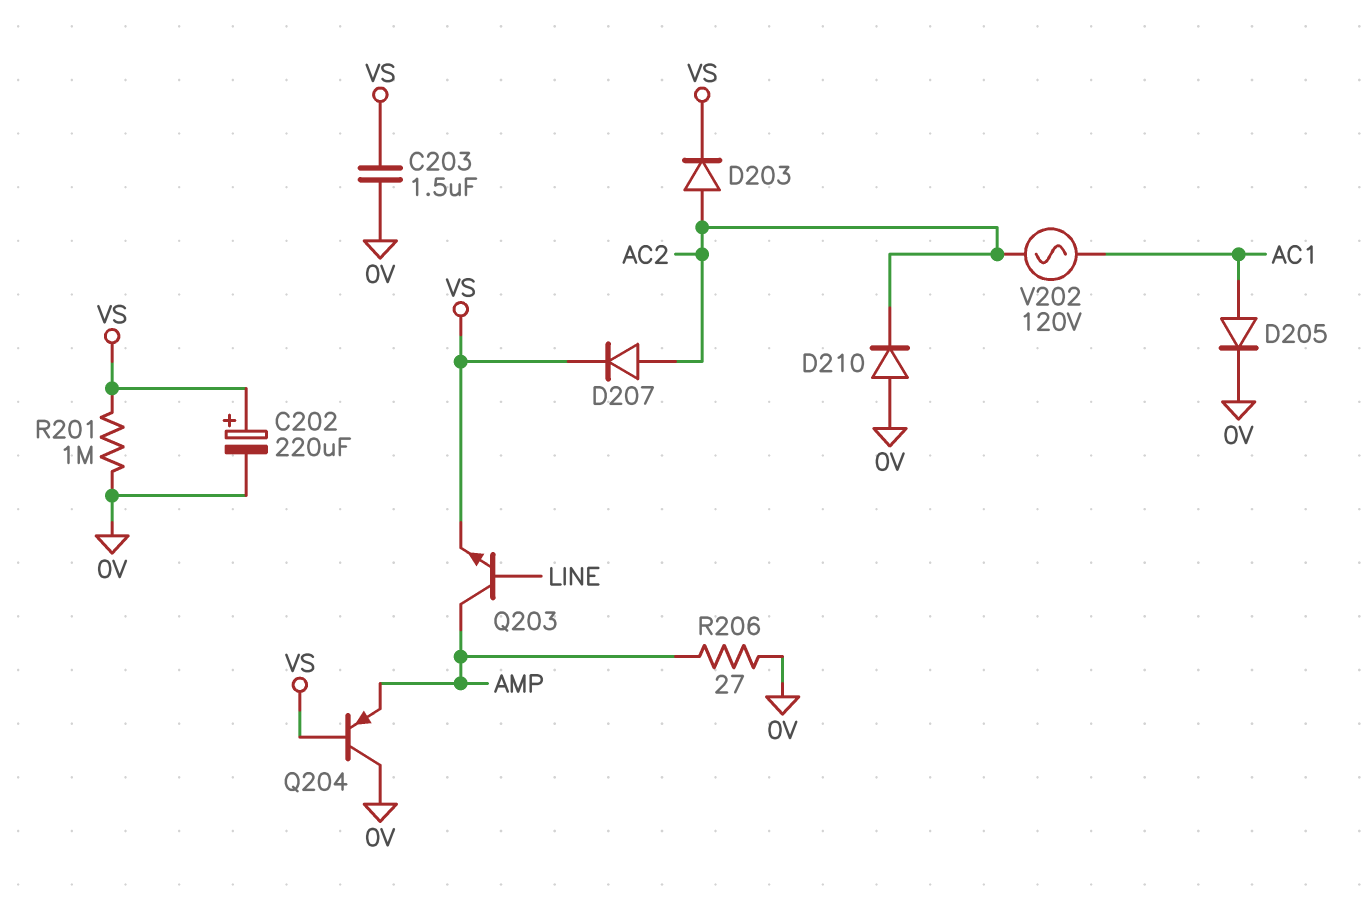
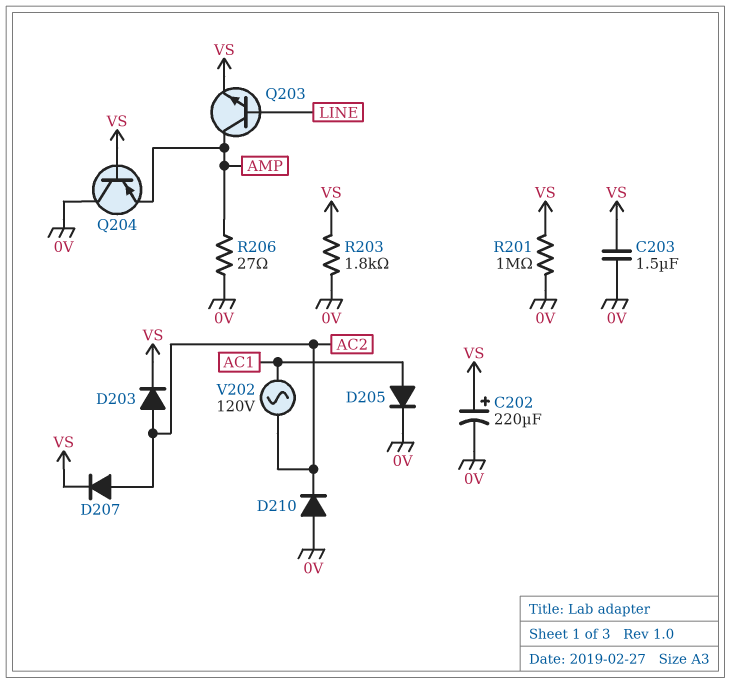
R203: none -> 1.8k (0V, VS)

